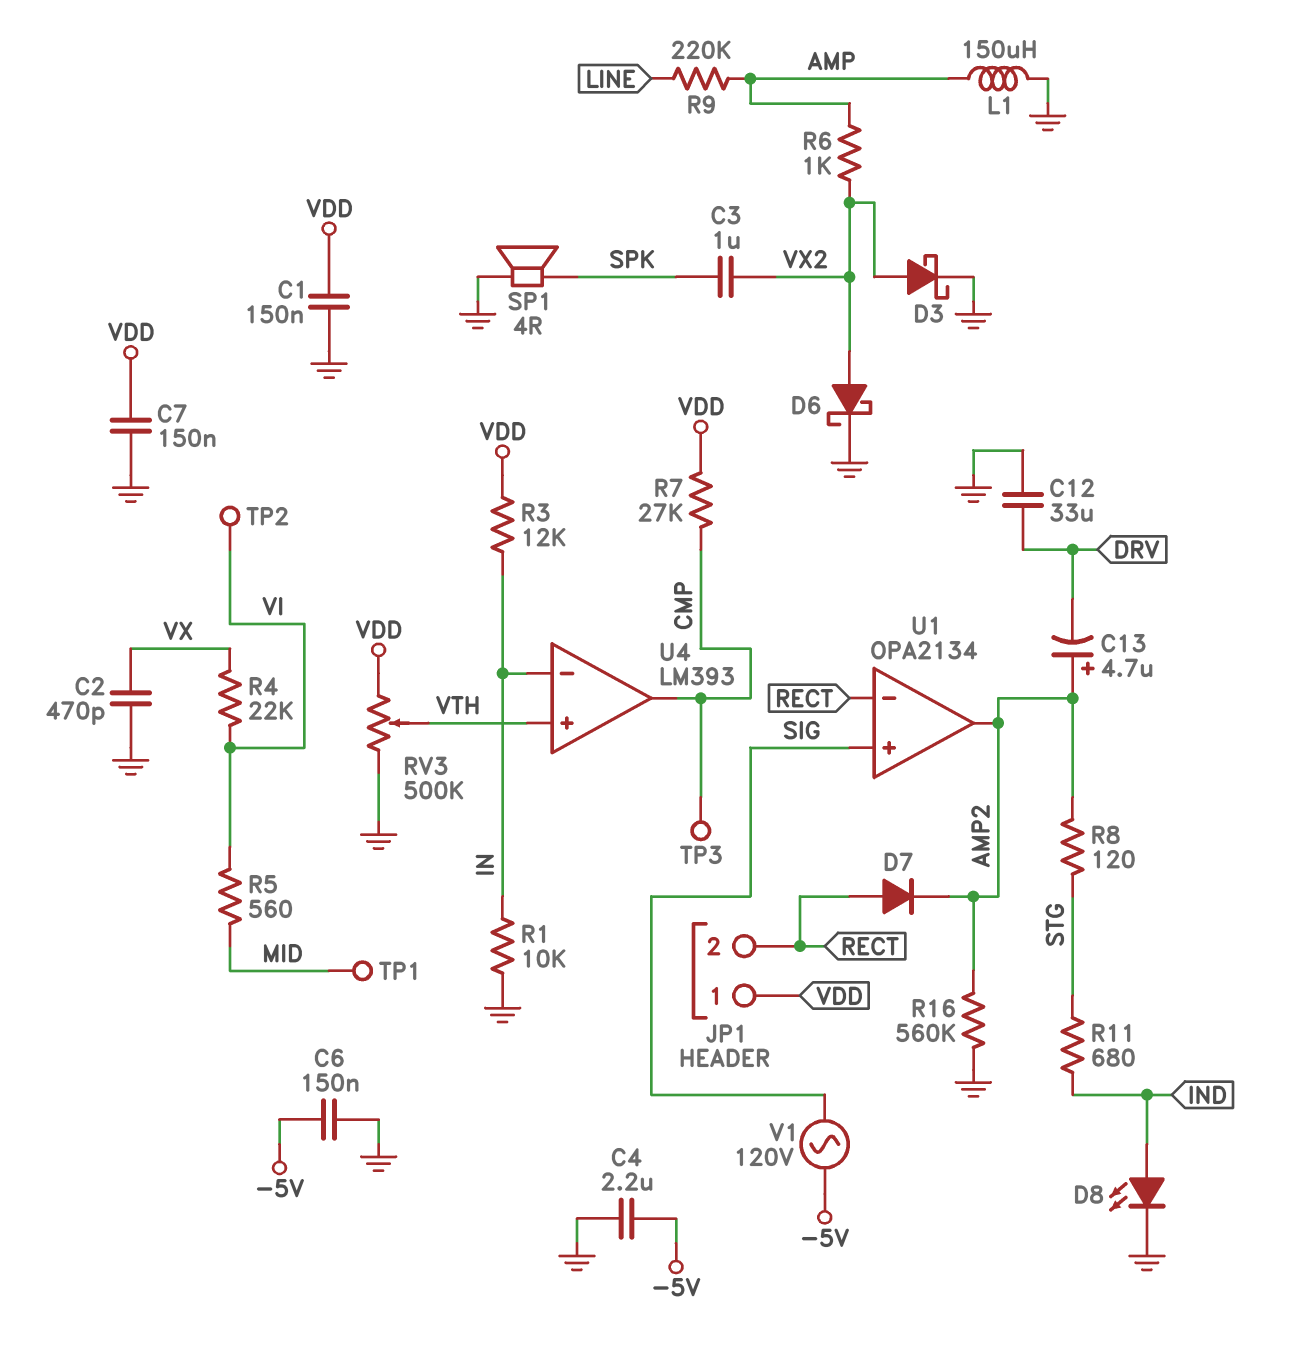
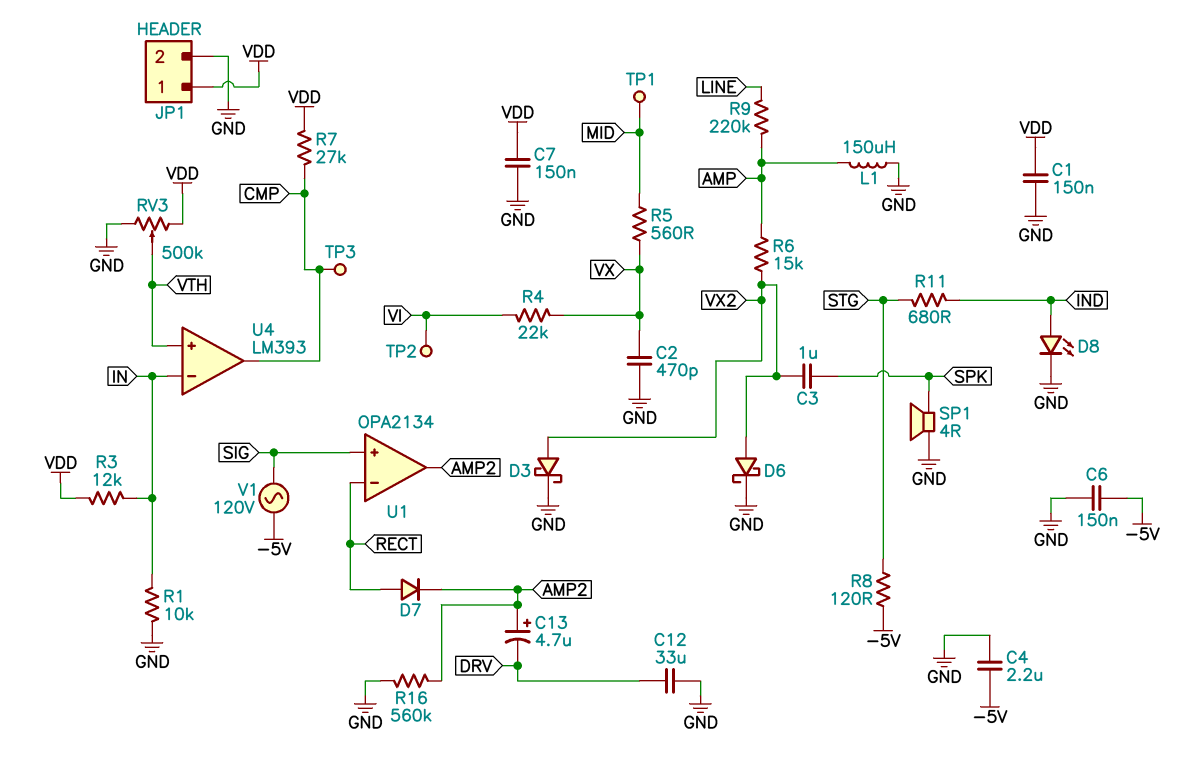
JP1 pin 2: RECT -> GND
R5: 560 (MID, VI) -> 560 (MID, VX)
R6: 1k (AMP, VX2) -> 15k (AMP, VX2)
R8: 120 (AMP2, STG) -> 120 (-5V, STG)

